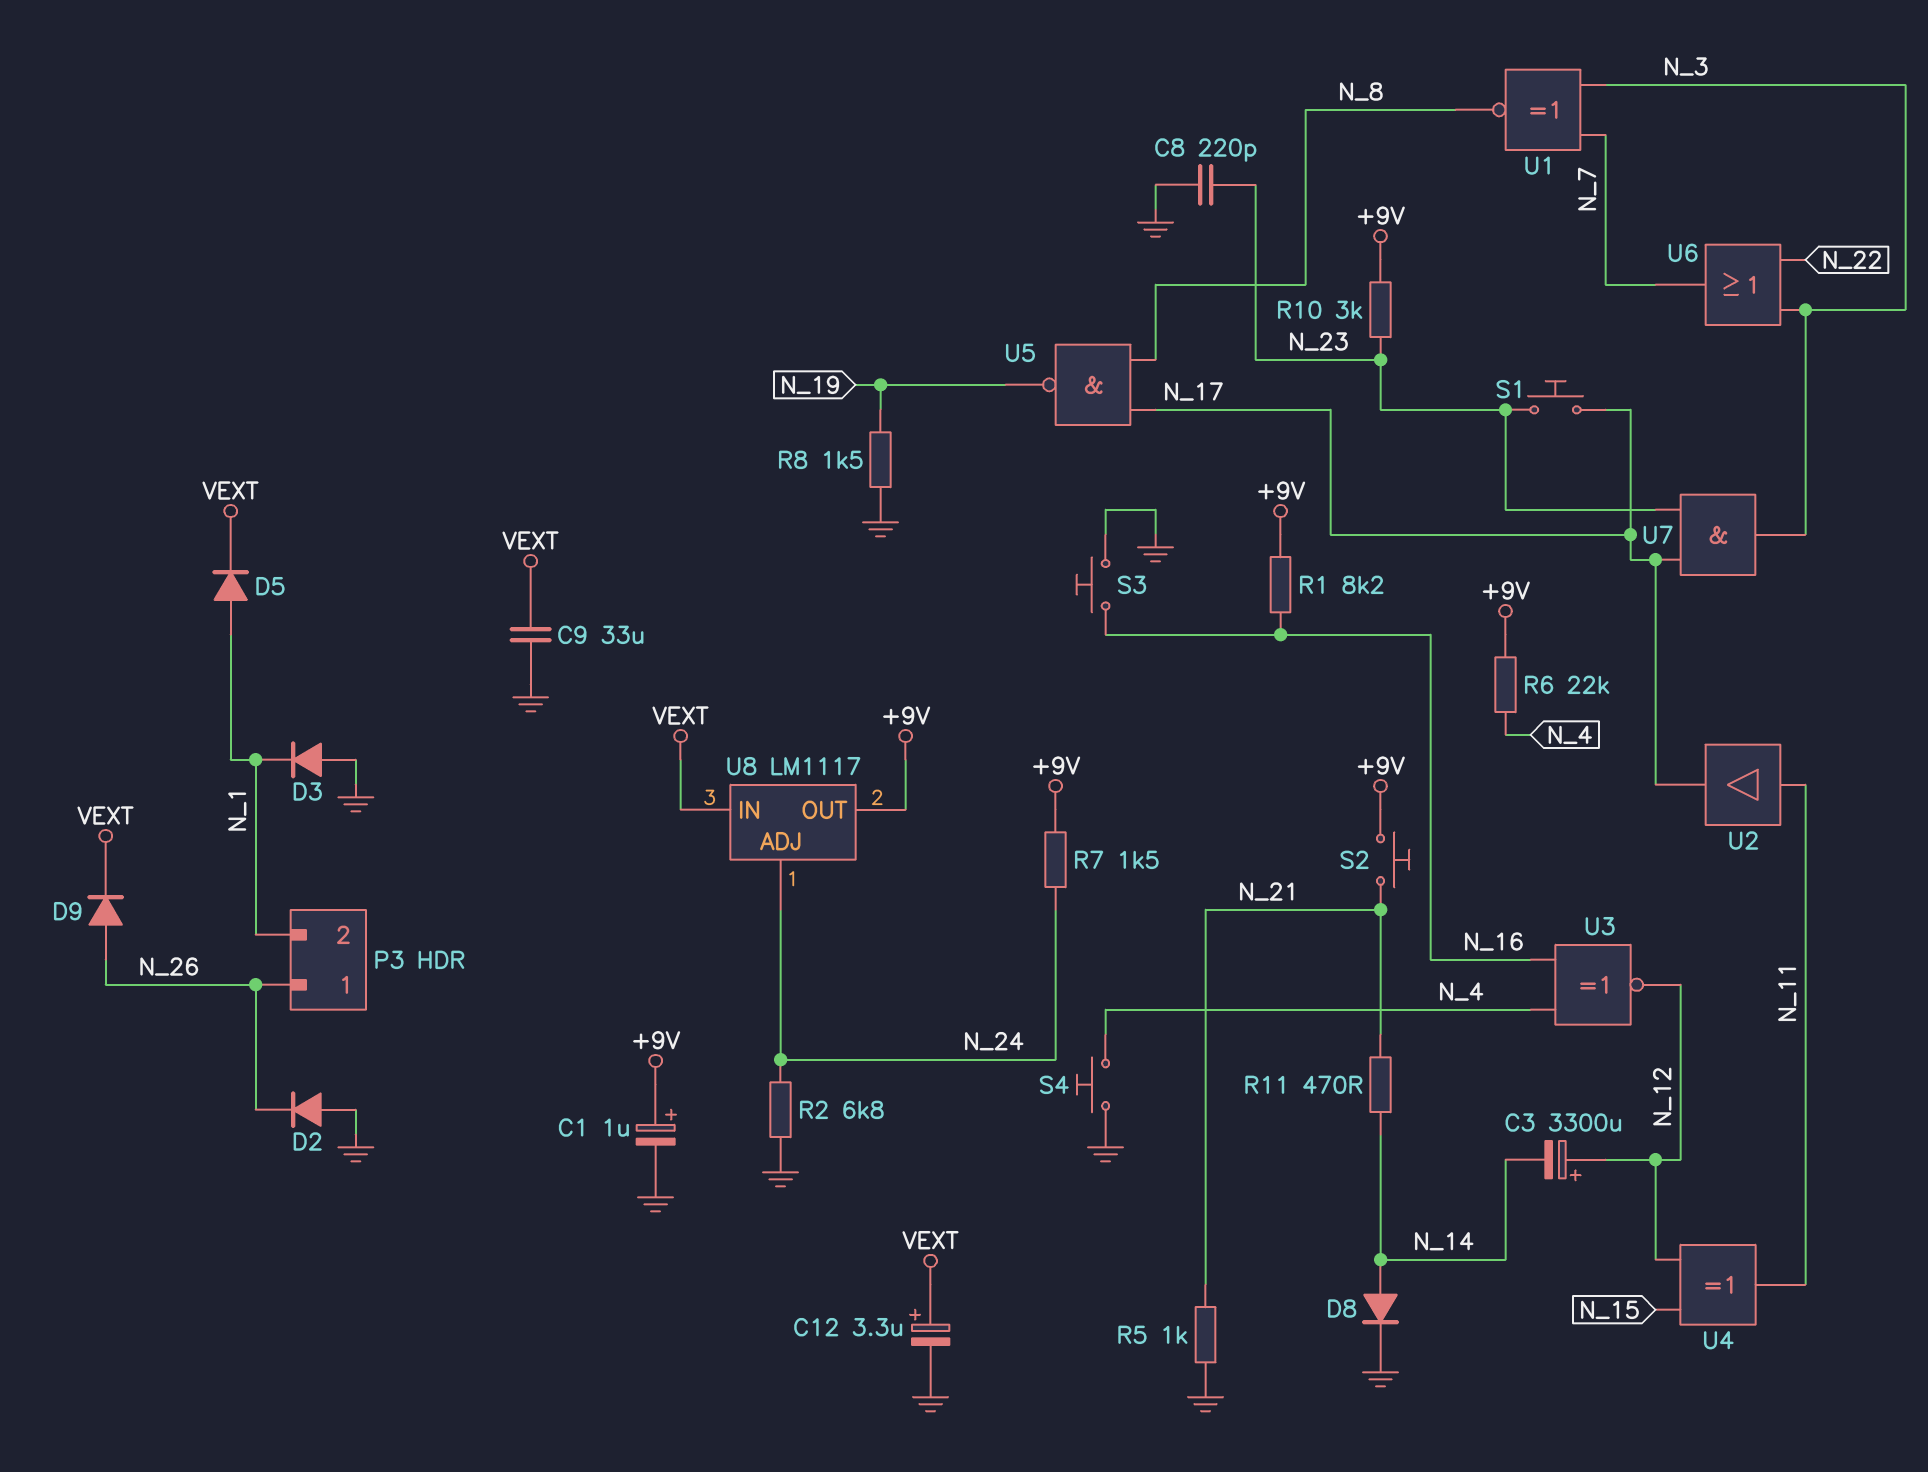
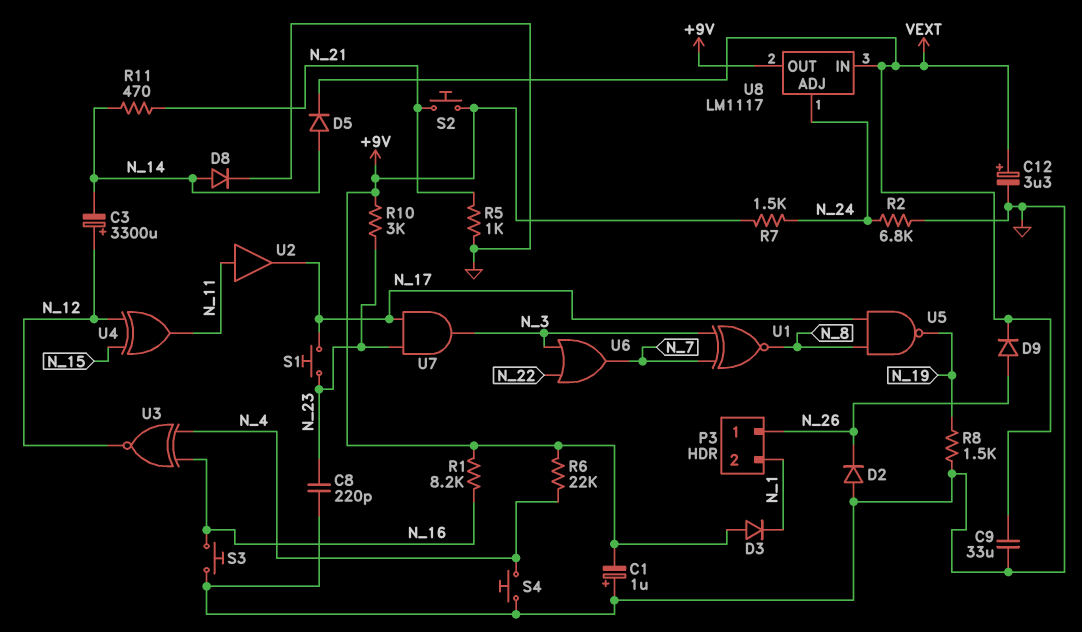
C1: 1uF (plus +9V, minus GND) -> 1uF (plus GND, minus +9V)
D3: diode (A GND, K N_1) -> diode (A +9V, K N_1)
D5: diode (A N_1, K VEXT) -> diode (A N_14, K VEXT)

